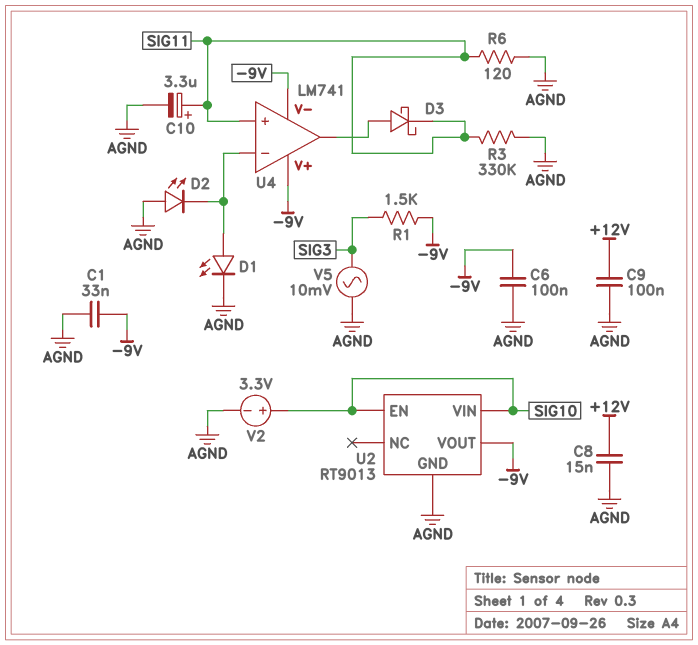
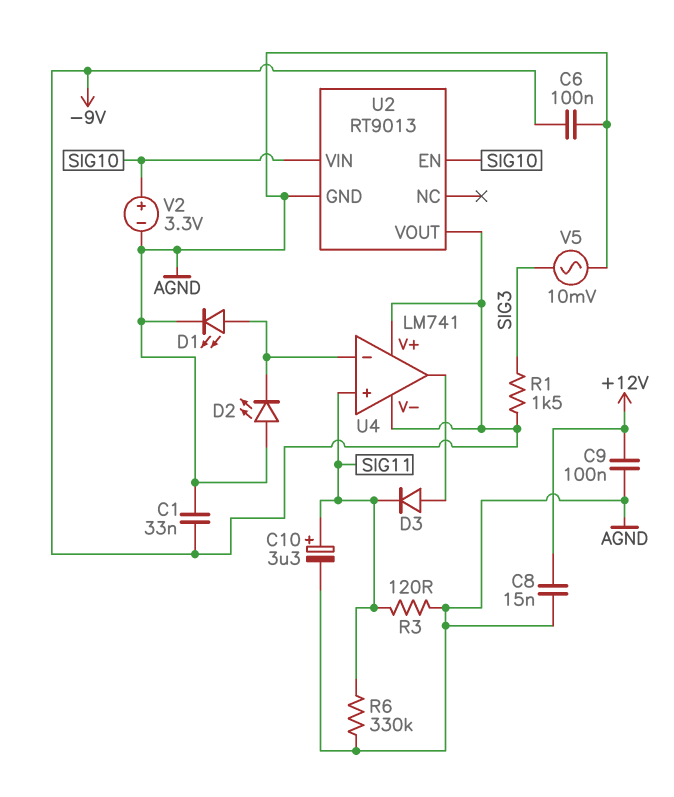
D3: schottky (A U4/out, K SIG11) -> diode (A U4/out, K SIG11)
R3: 330k (AGND, SIG11) -> 120 (AGND, SIG11)
R6: 120 (AGND, SIG11) -> 330k (AGND, SIG11)

